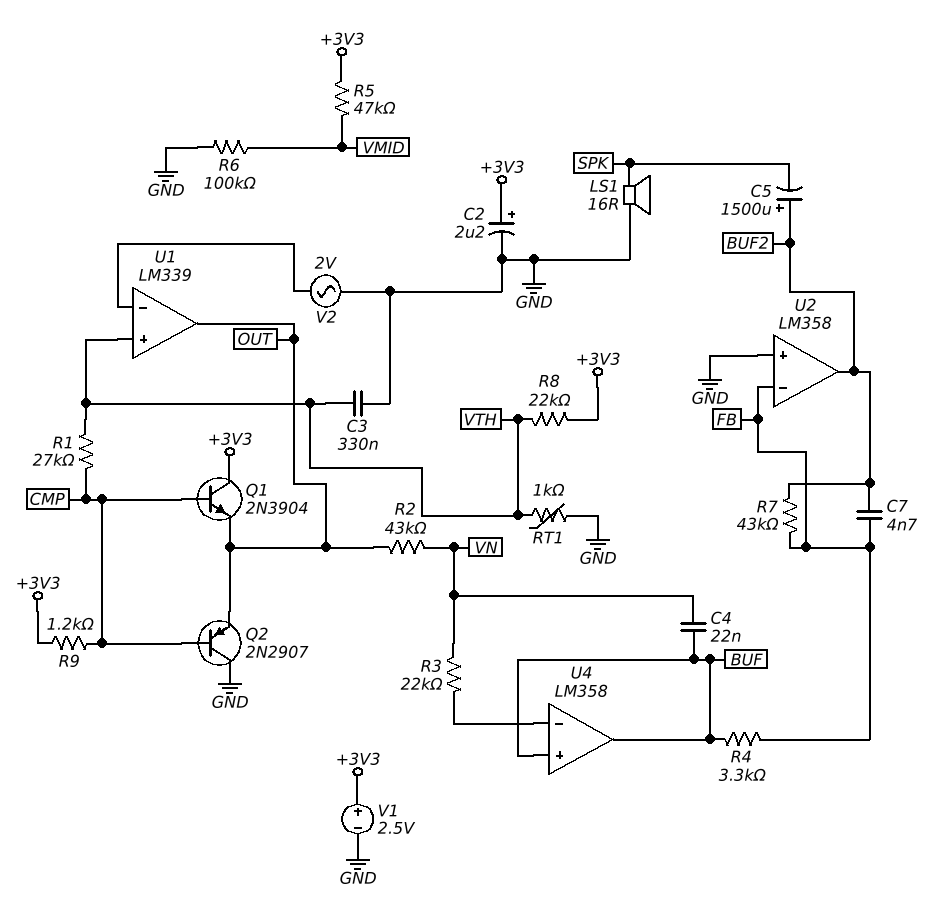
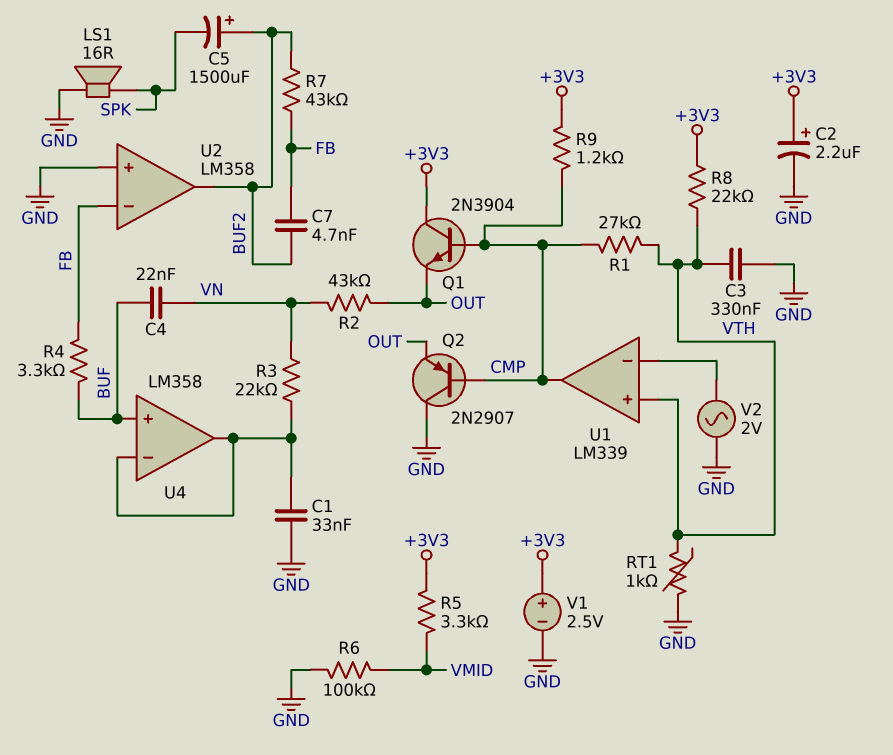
C1: none -> 33nF (GND, U4/in-)
R5: 47k (+3V3, VMID) -> 3.3k (+3V3, VMID)
U1 pin out: OUT -> CMP
U4 pin out: BUF -> U4/in-

